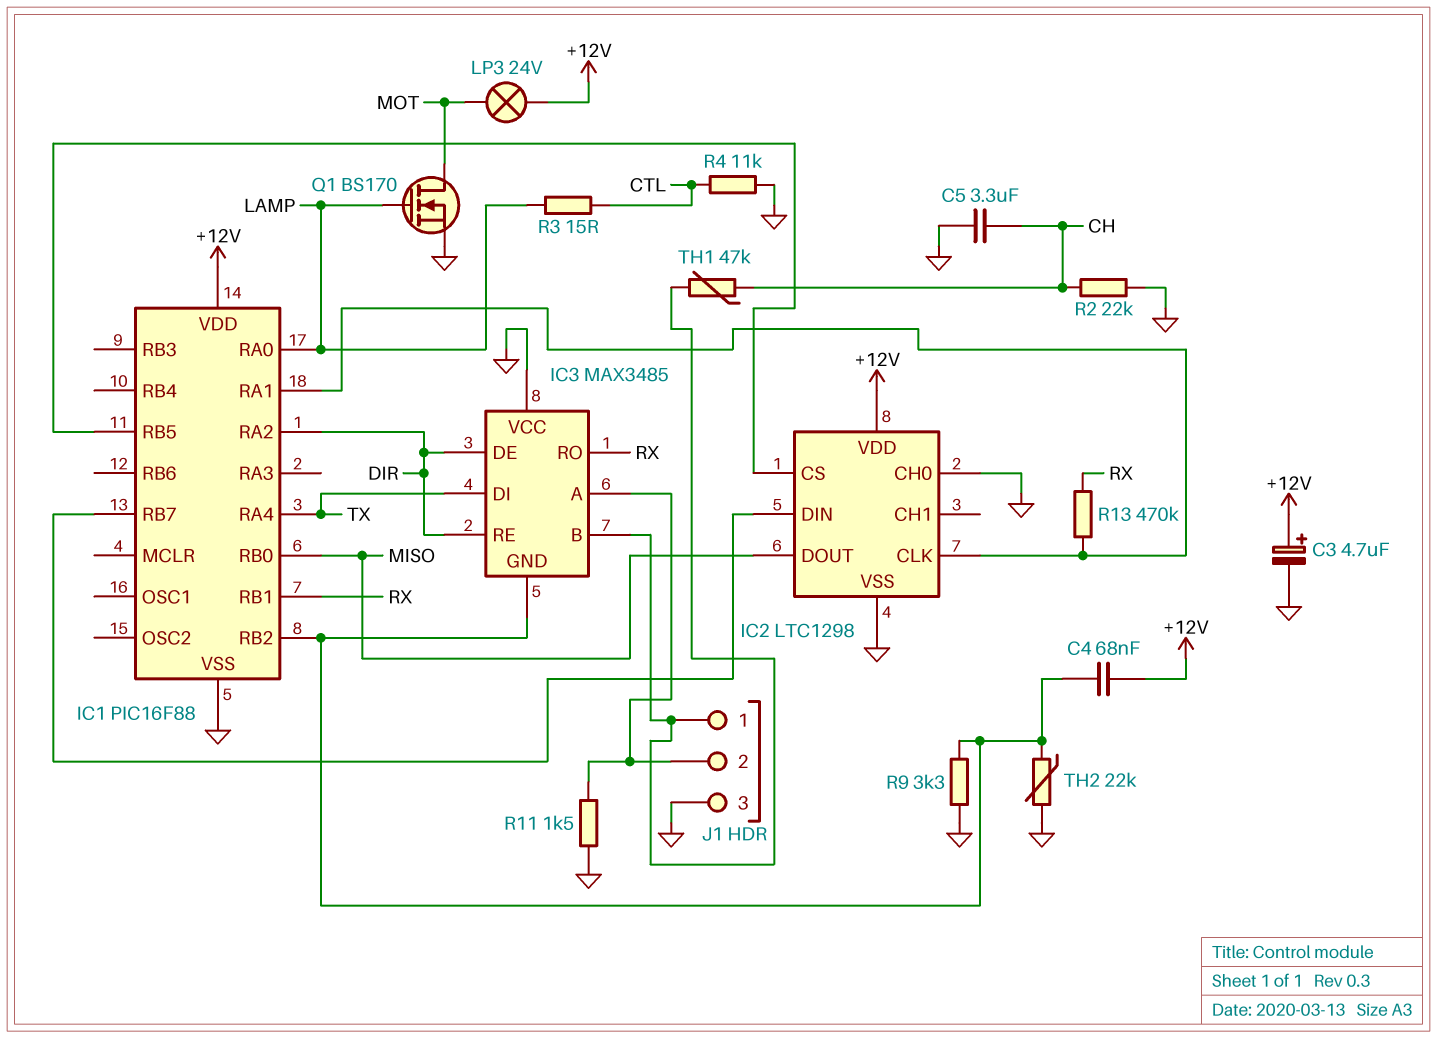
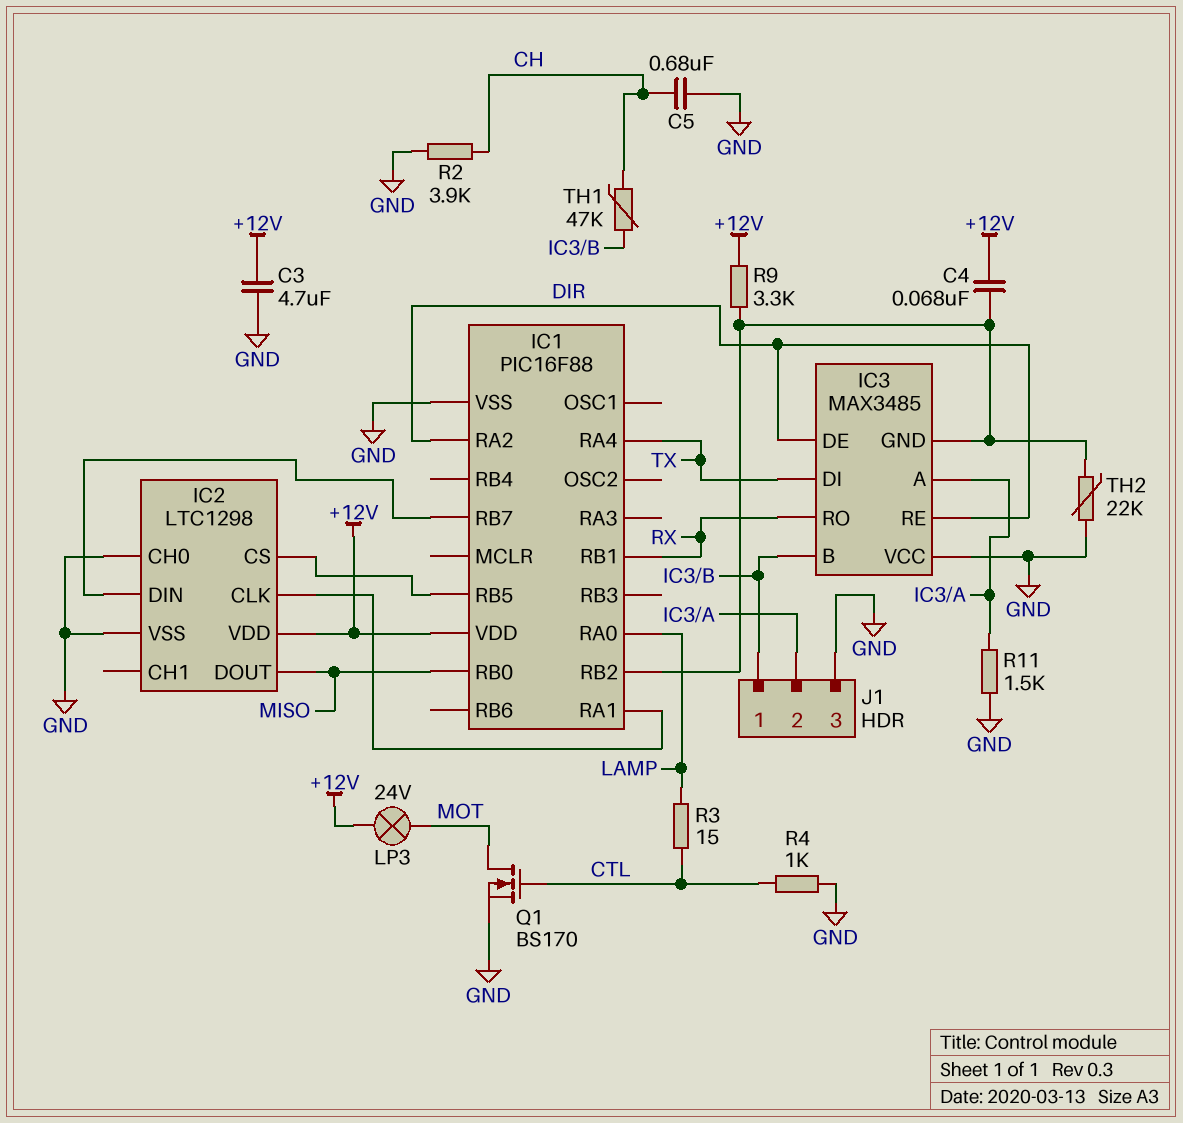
C3: 4.7uF (plus +12V, minus GND) -> 4.7uF (+12V, GND)
C5: 3.3uF (CH, GND) -> 680nF (CH, GND)
Q1: NMOS BS170 (G LAMP, D MOT, S GND) -> NMOS BS170 (G CTL, D MOT, S GND)
R2: 22k (CH, GND) -> 3.9k (CH, GND)
R4: 11k (CTL, GND) -> 1k (CTL, GND)
R9: 3.3k (GND, IC1/RB2) -> 3.3k (+12V, IC1/RB2)
R13: 470k (IC1/RA1, RX) -> none

